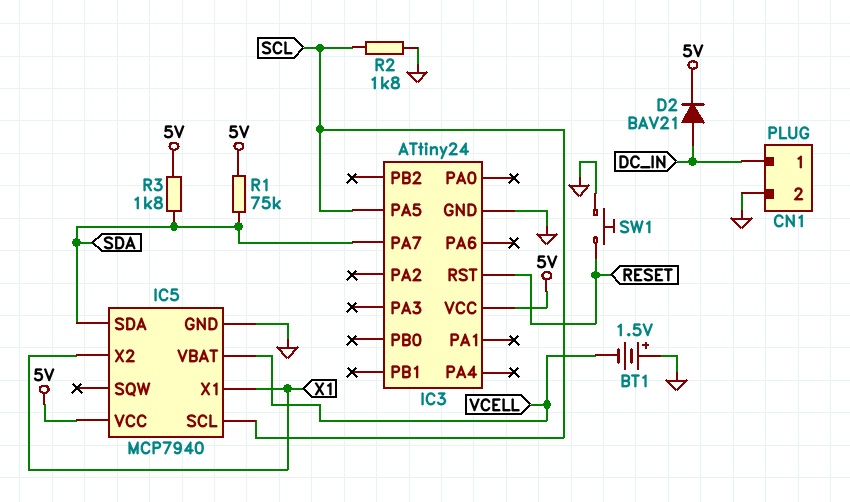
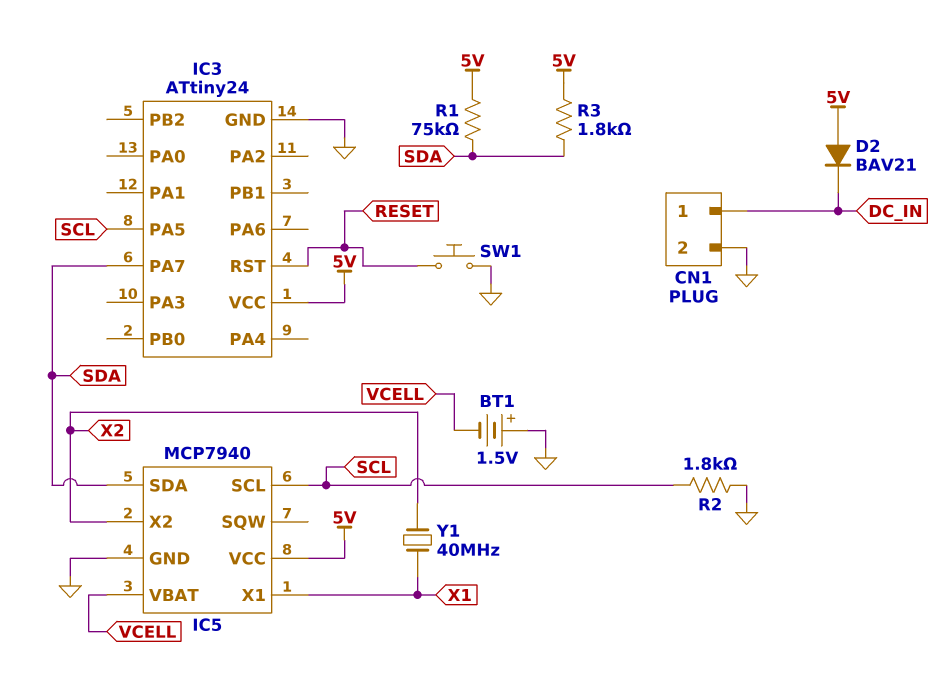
D2: diode BAV21 (A DC_IN, K 5V) -> diode BAV21 (A 5V, K DC_IN)
IC5 pin X2: X1 -> X2
Y1: none -> 40MHz (X1, X2)

